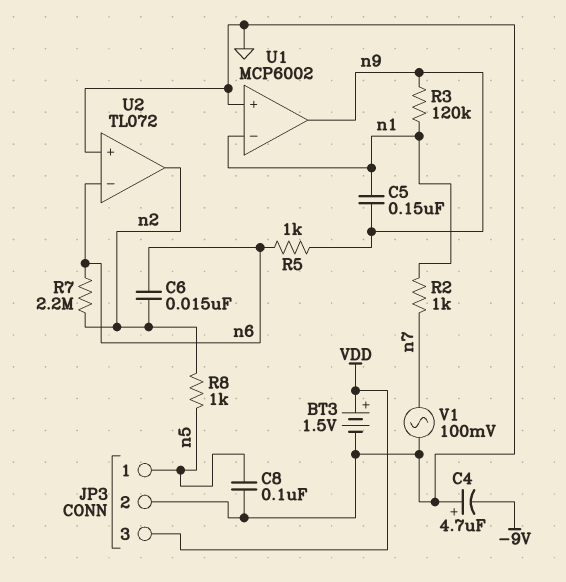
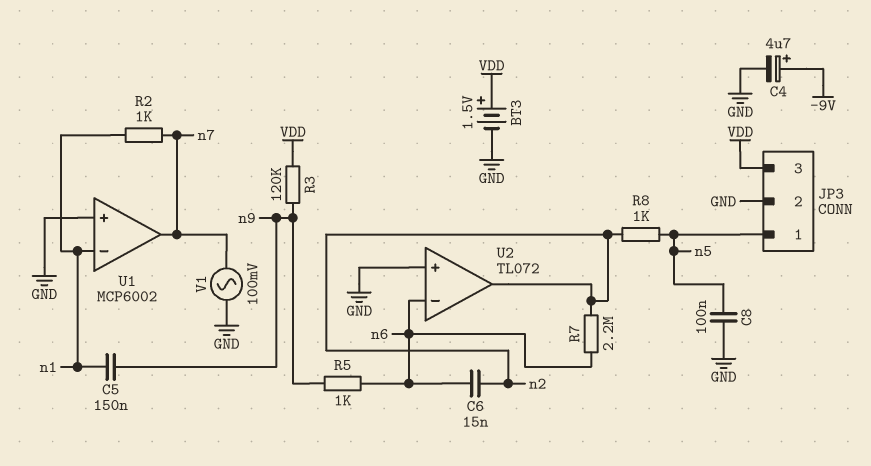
C4: 4.7uF (plus GND, minus -9V) -> 4.7uF (plus -9V, minus GND)
R3: 120k (n1, n9) -> 120k (VDD, n9)
U1 pin out: n9 -> n7

